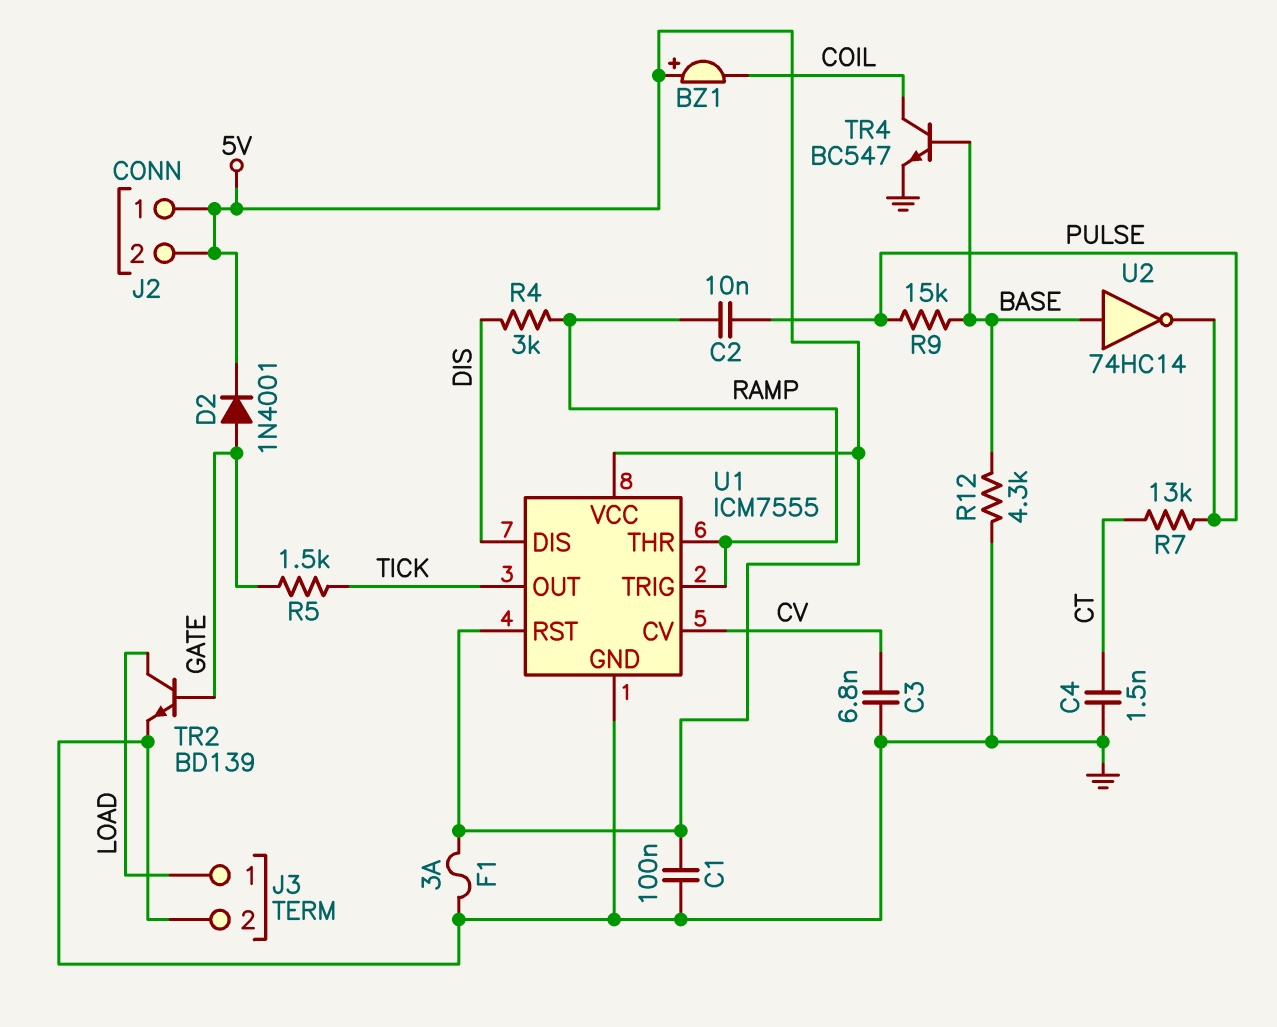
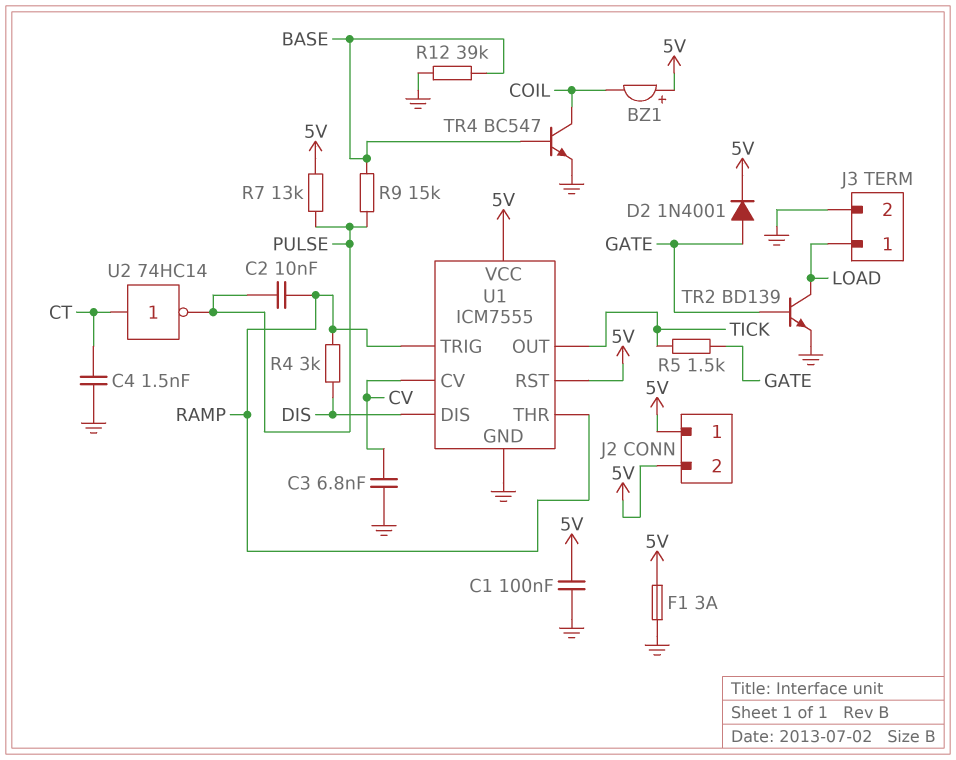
R7: 13k (CT, PULSE) -> 13k (5V, PULSE)
R12: 4.3k (BASE, GND) -> 39k (BASE, GND)
U2: NOT 74HC14 (in BASE, out PULSE) -> NOT 74HC14 (in CT, out PULSE)

